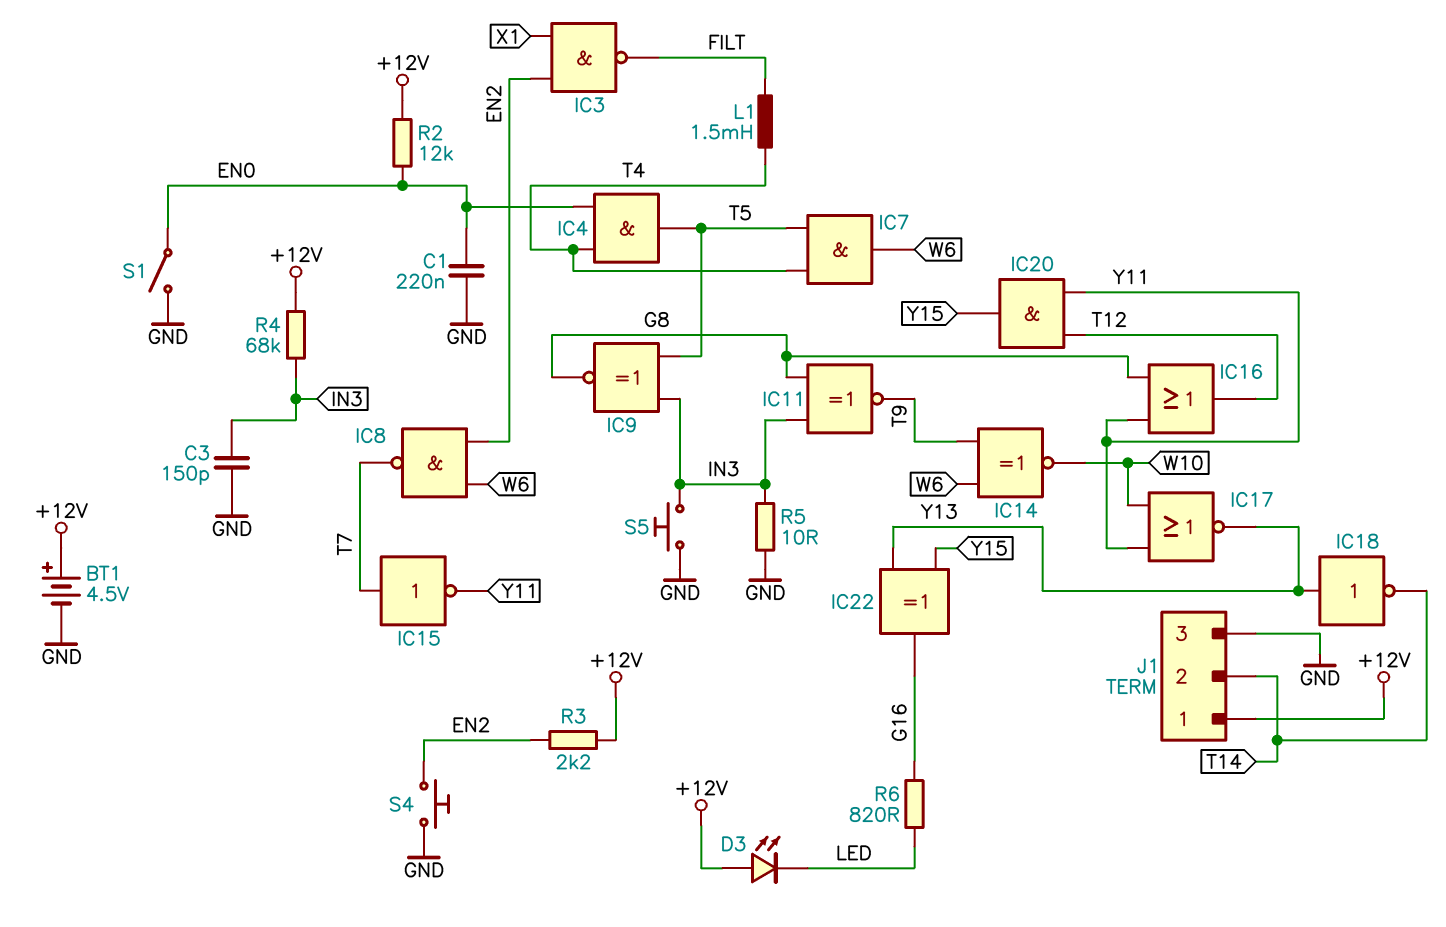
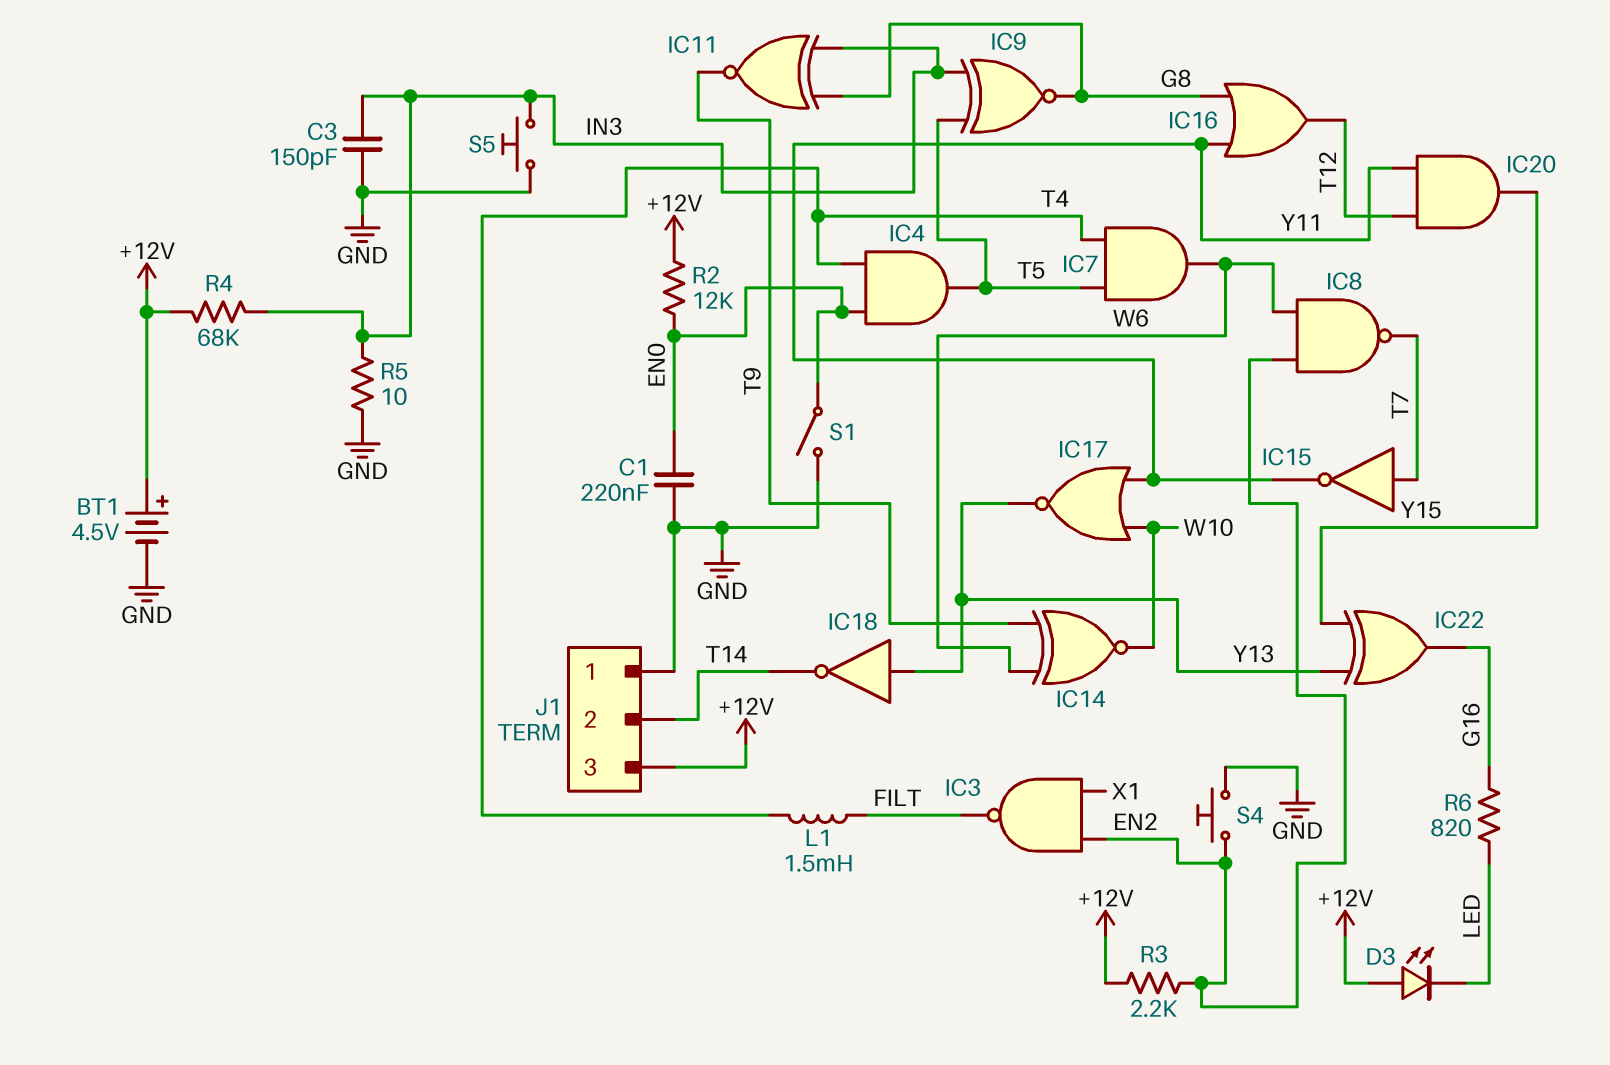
J1 pin 1: +12V -> GND
J1 pin 3: GND -> +12V

